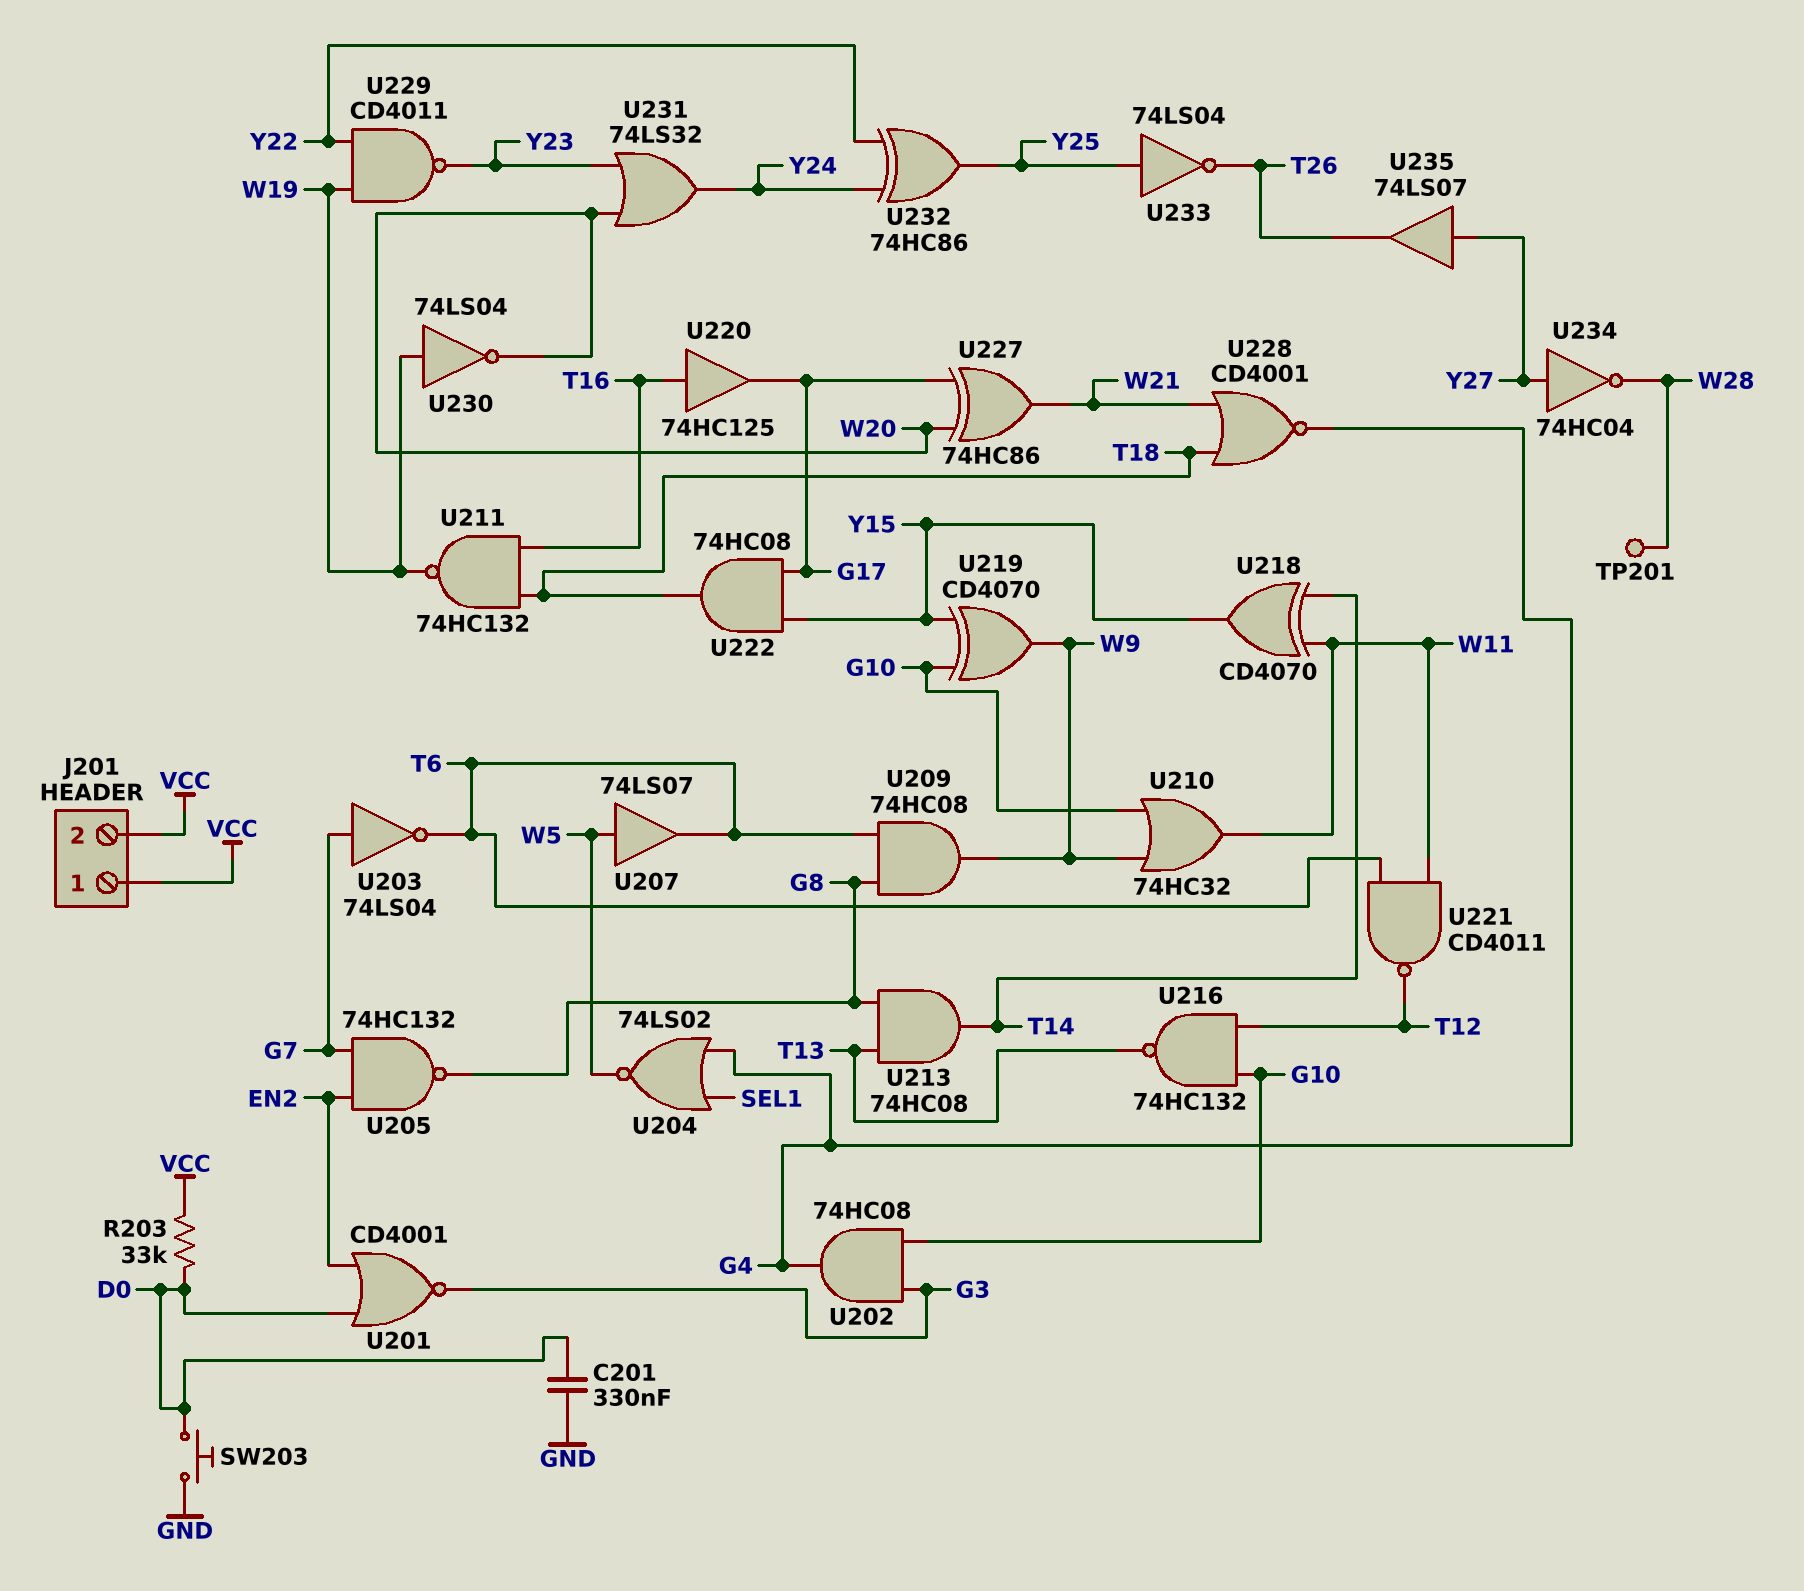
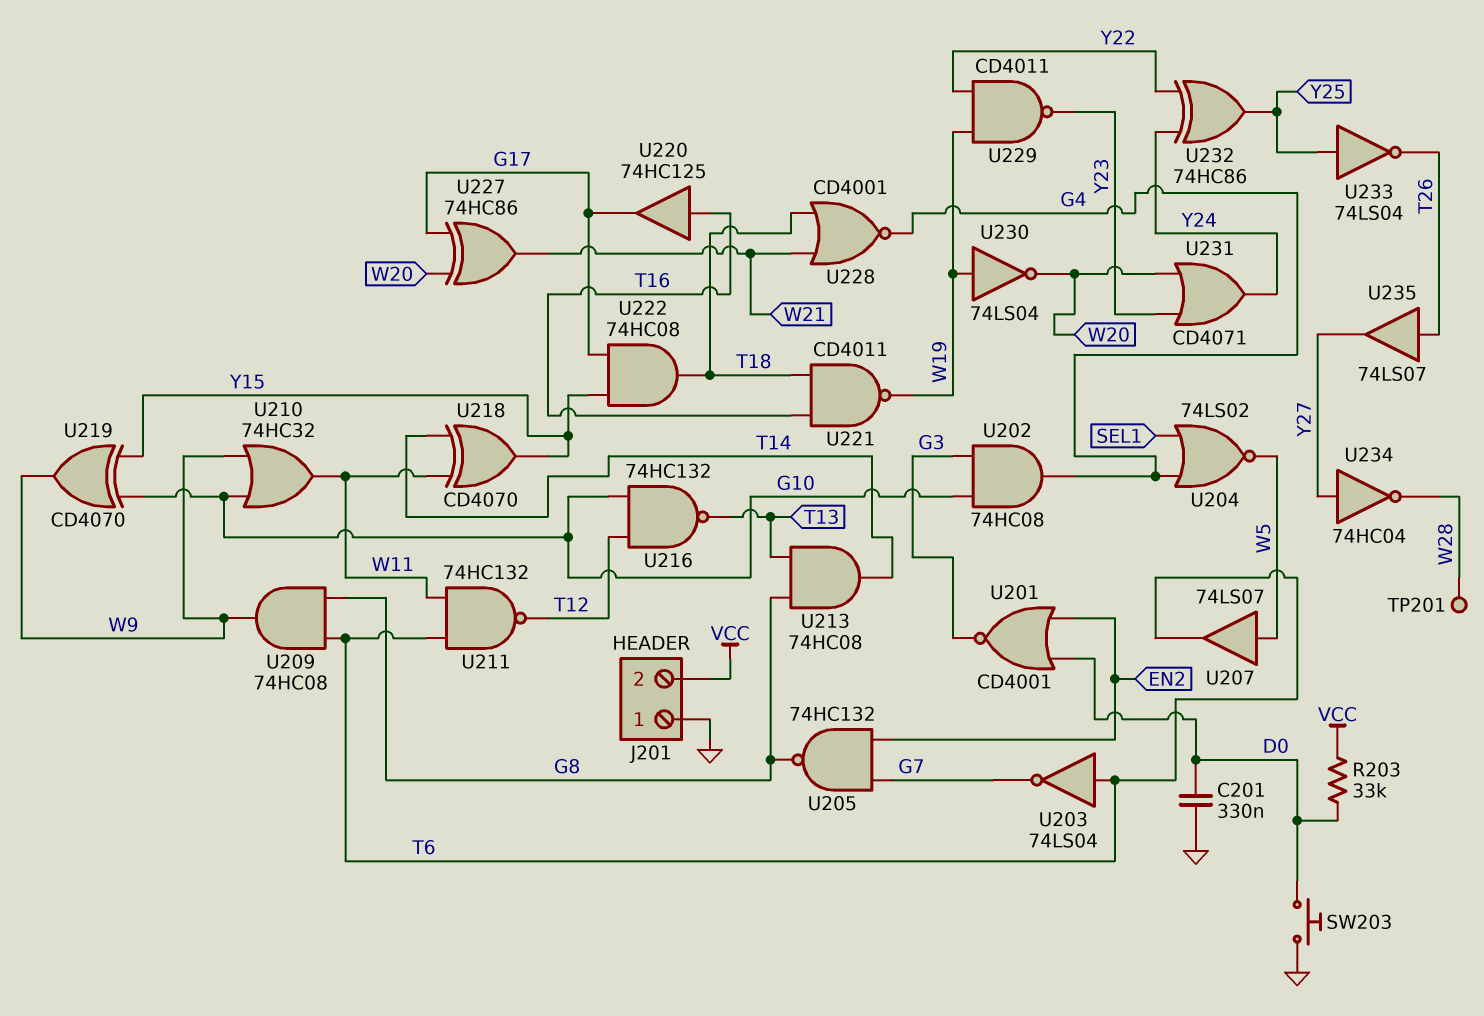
J201 pin 1: VCC -> GND
U203: NOT 74LS04 (in G7, out T6) -> NOT 74LS04 (in T6, out G7)
U211: NAND 74HC132 (in T16, in T18, out W19) -> NAND 74HC132 (in T6, in W11, out T12)
U221: NAND CD4011 (in T6, in W11, out T12) -> NAND CD4011 (in T16, in T18, out W19)
U231: OR 74LS32 (in W20, in Y23, out Y24) -> OR CD4071 (in W20, in Y23, out Y24)
U235: buffer 74LS07 (in Y27, out T26) -> buffer 74LS07 (in T26, out Y27)

